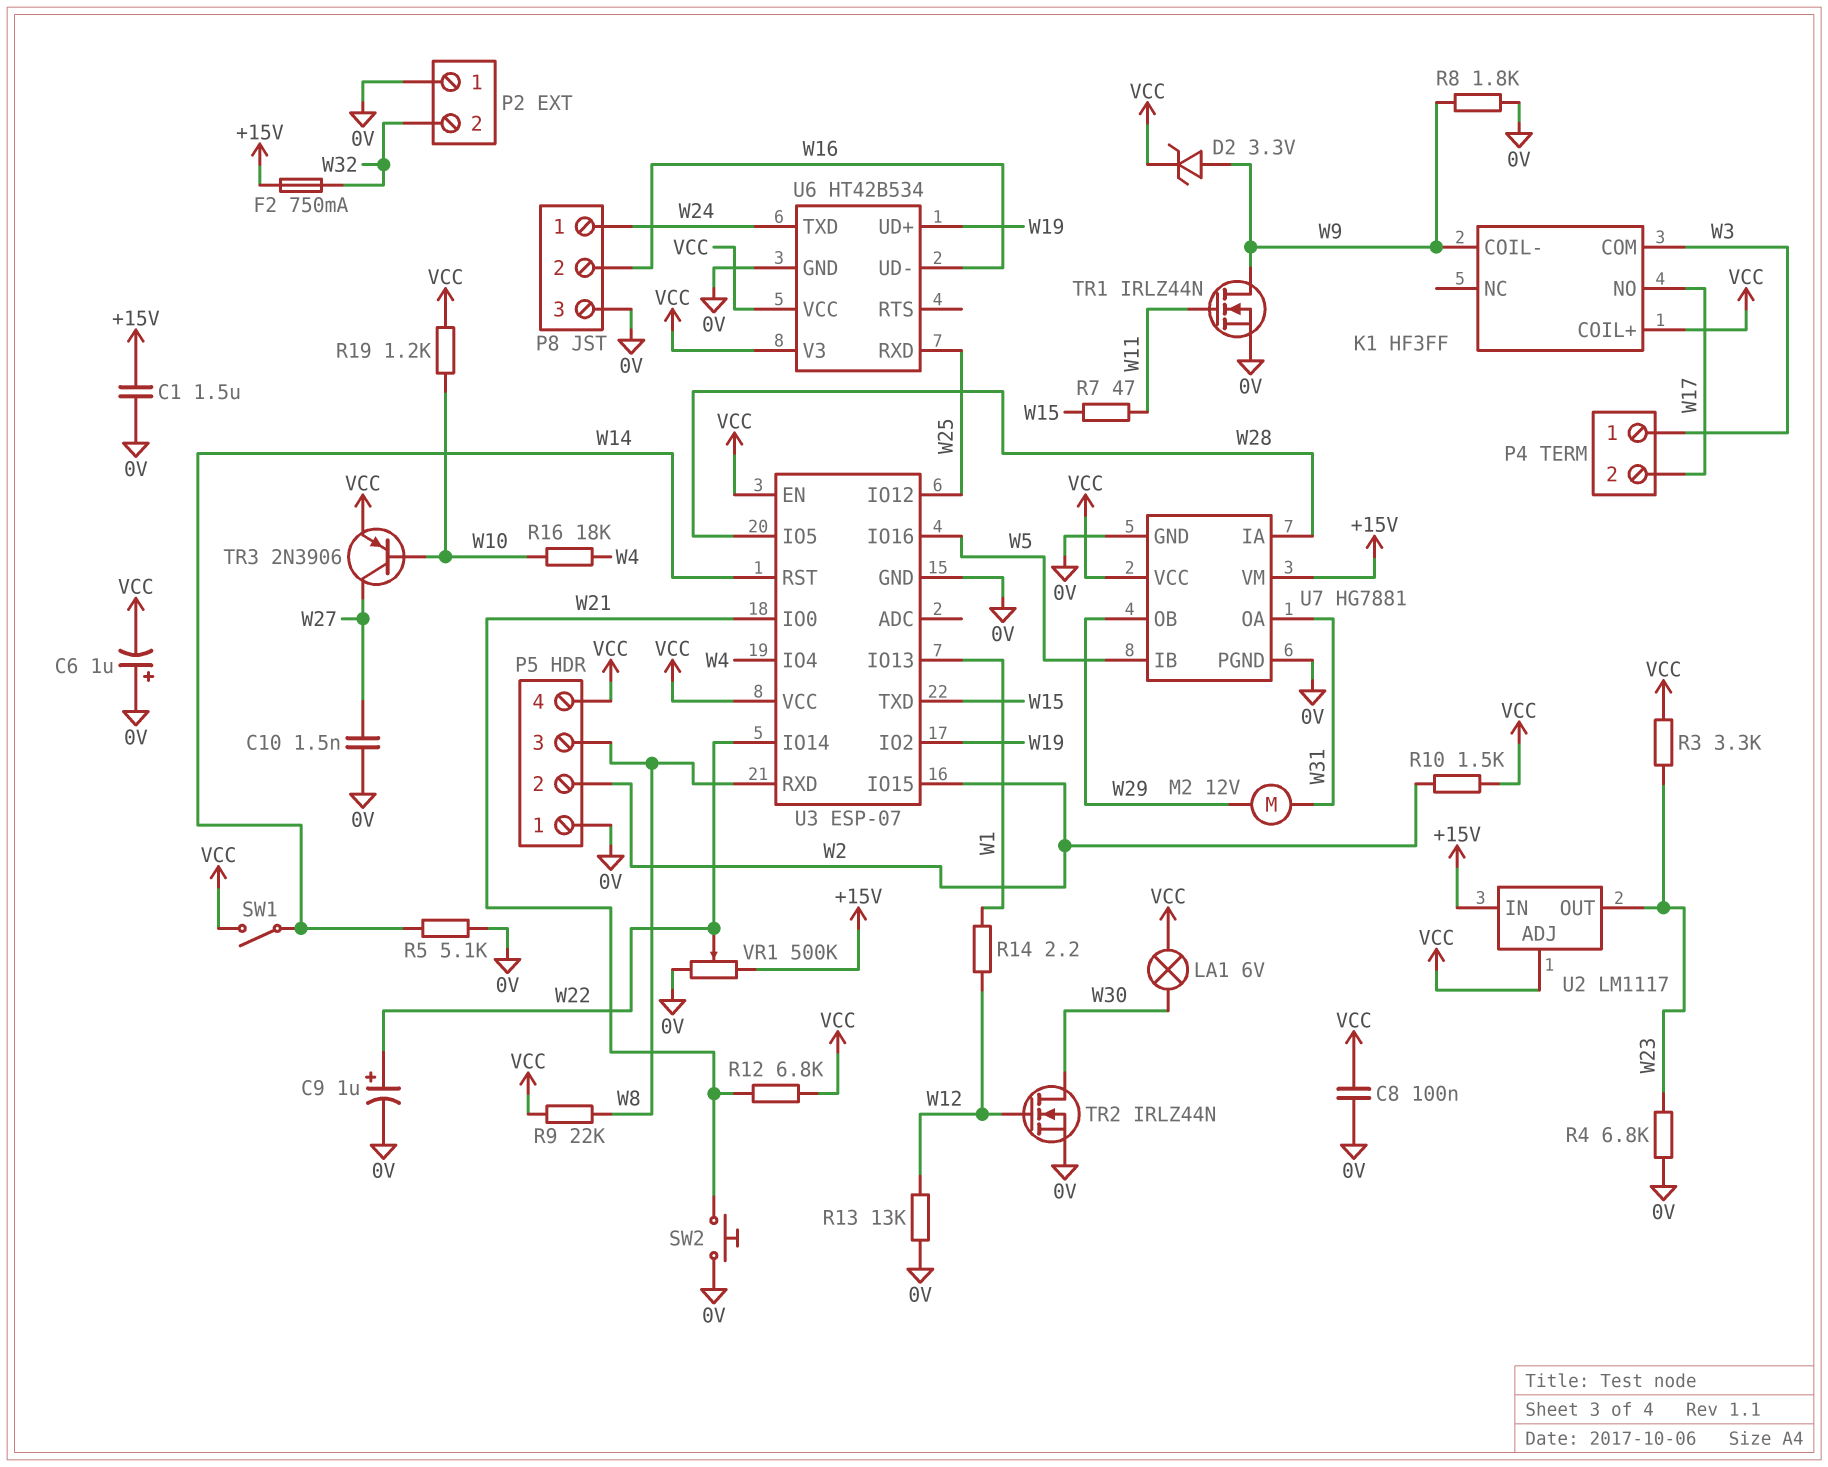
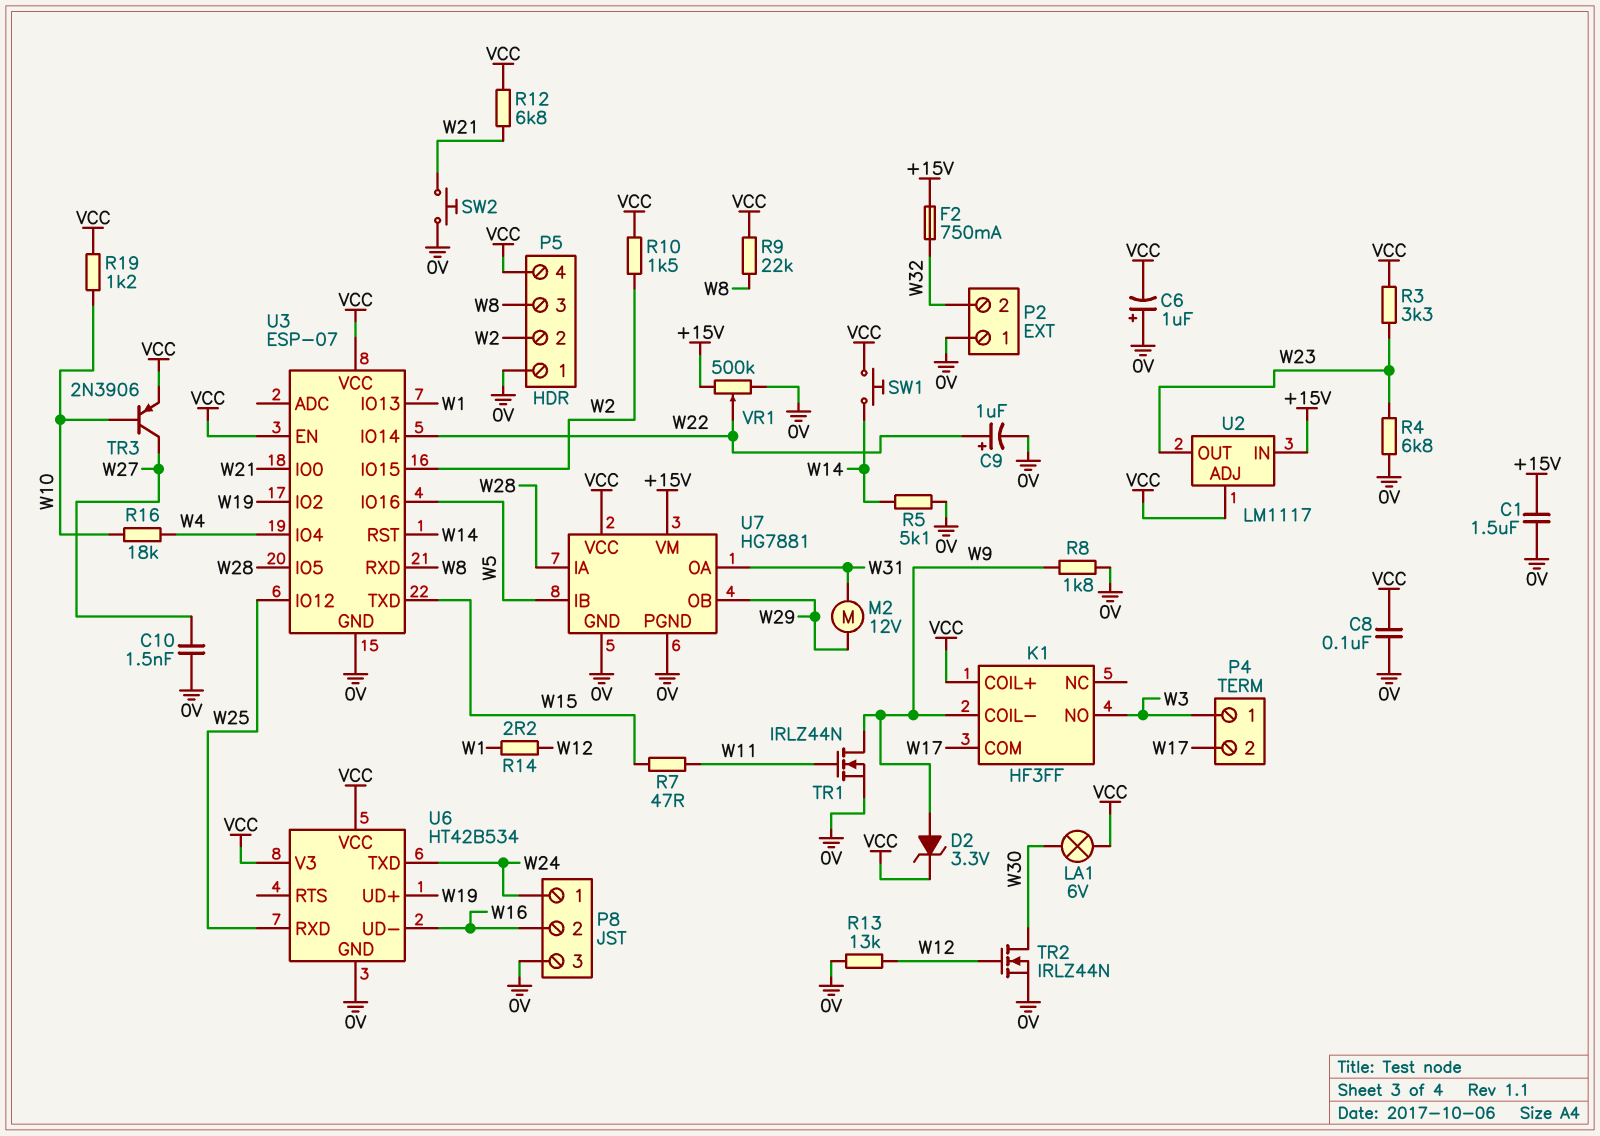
K1 pin COM: W3 -> W17
K1 pin NO: W17 -> W3
SW1: switch (VCC, W14) -> button (VCC, W14)

